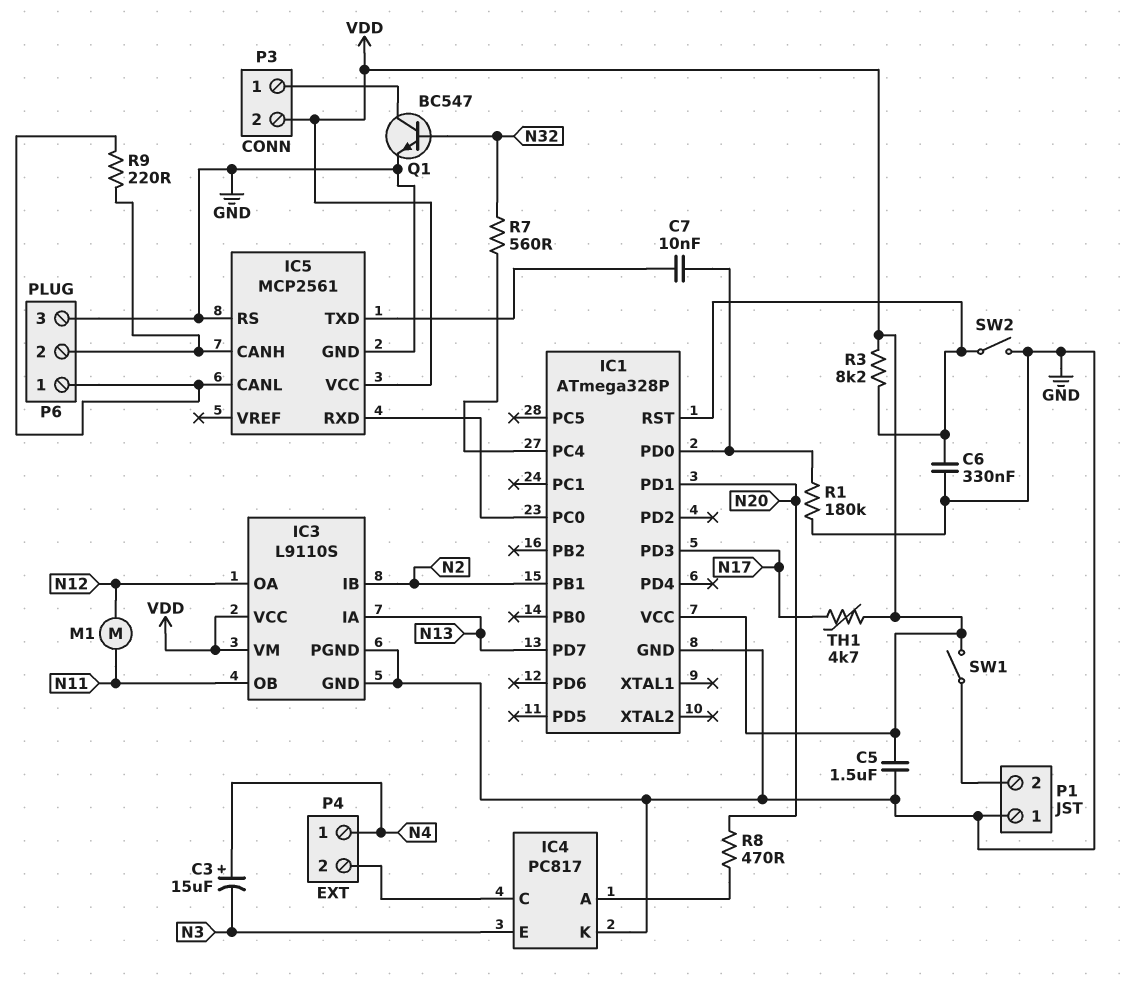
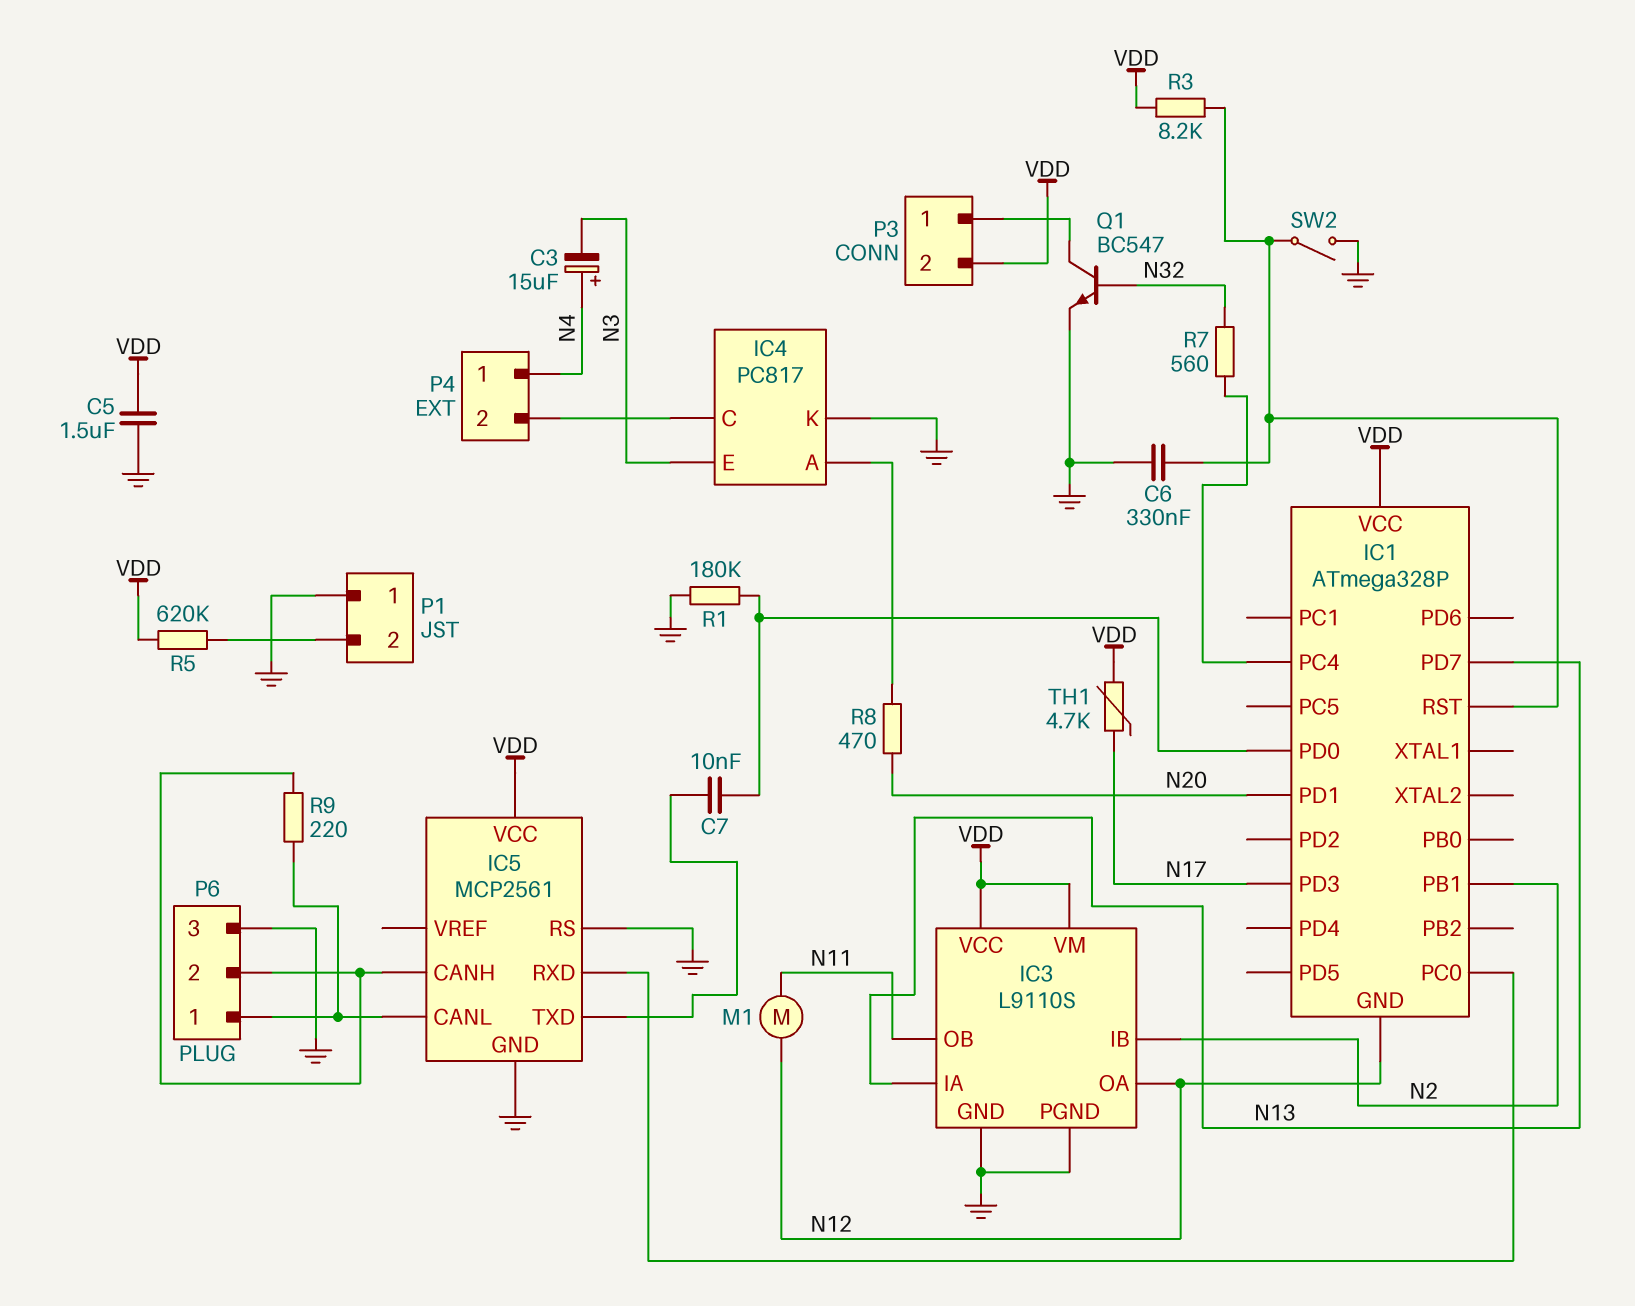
IC1 pin GND: GND -> N12
R5: none -> 620k (P1/2, VDD)
SW1: switch (P1/2, VDD) -> none

